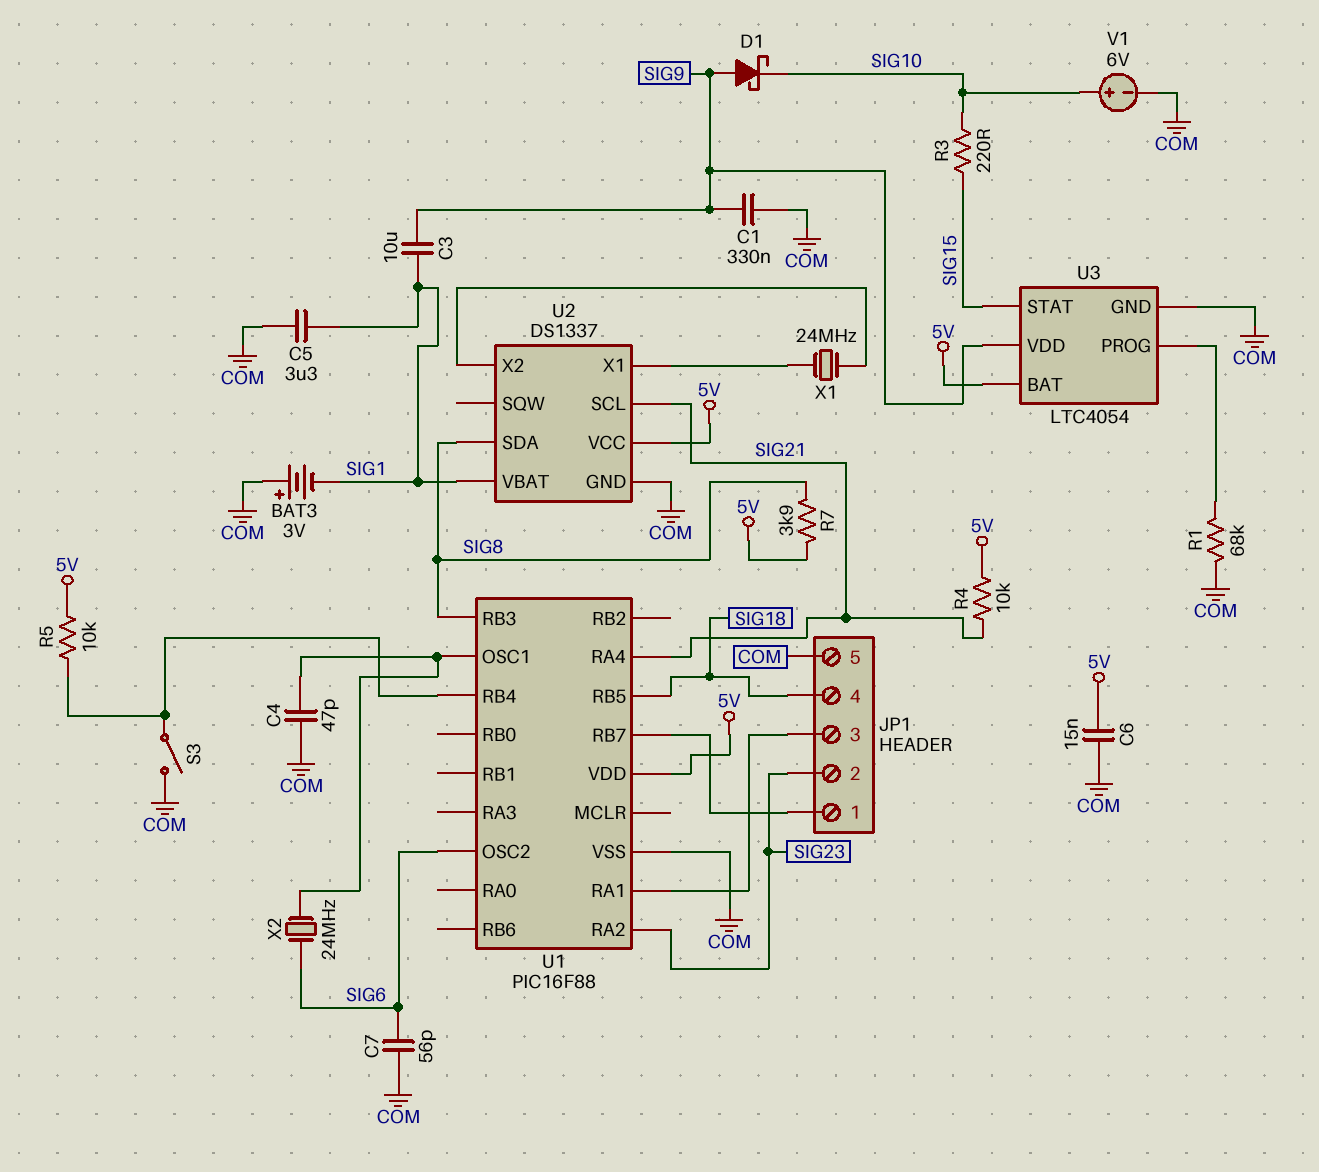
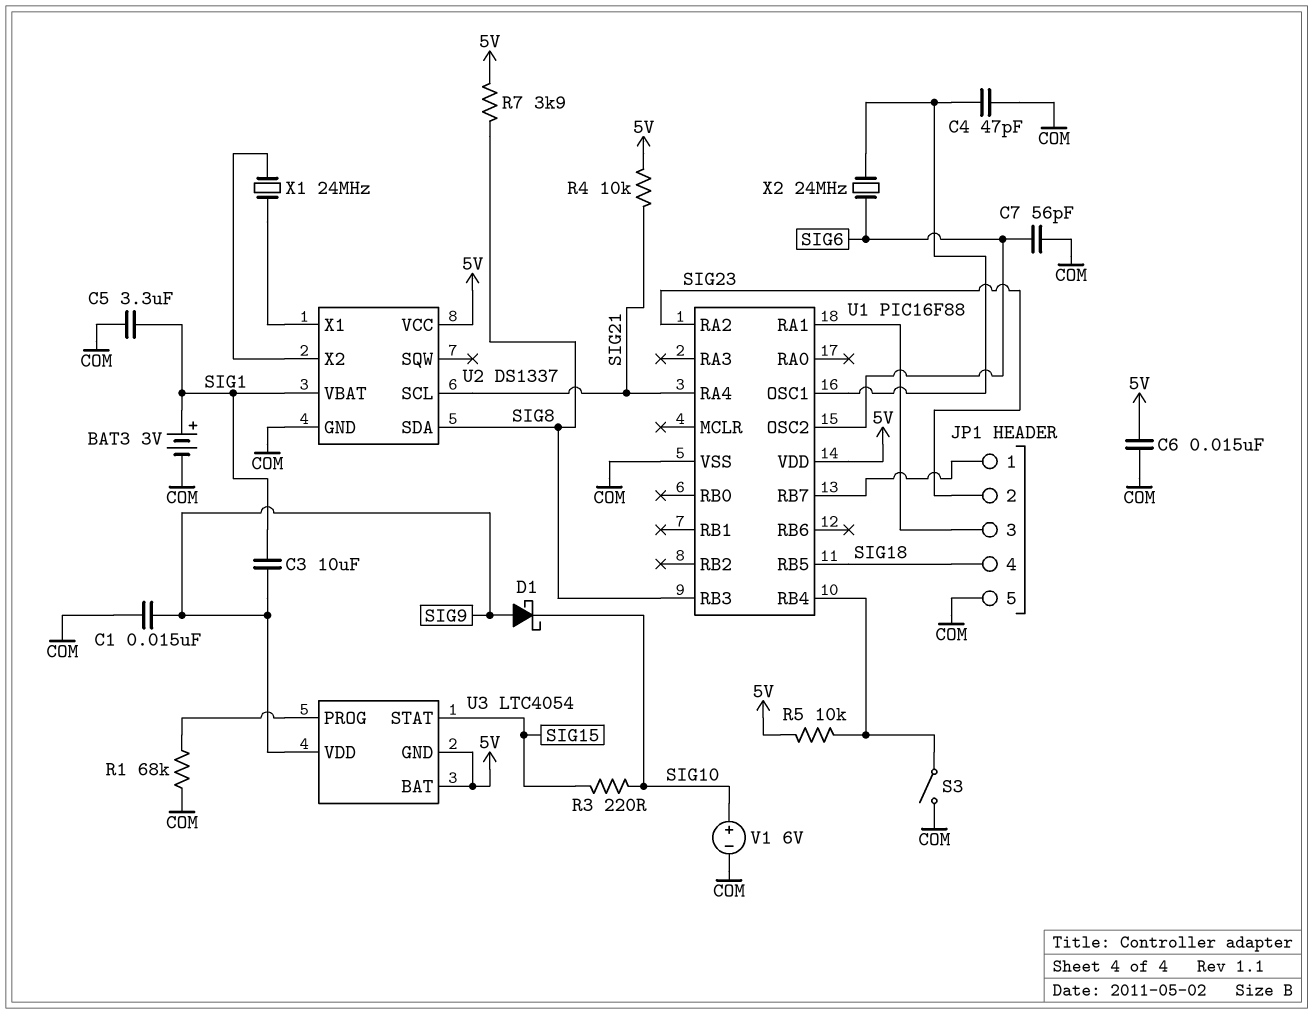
BAT3: 3V (plus COM, minus SIG1) -> 3V (plus SIG1, minus COM)
C1: 330nF (COM, SIG9) -> 15nF (COM, SIG9)
U3 pin GND: COM -> 5V

